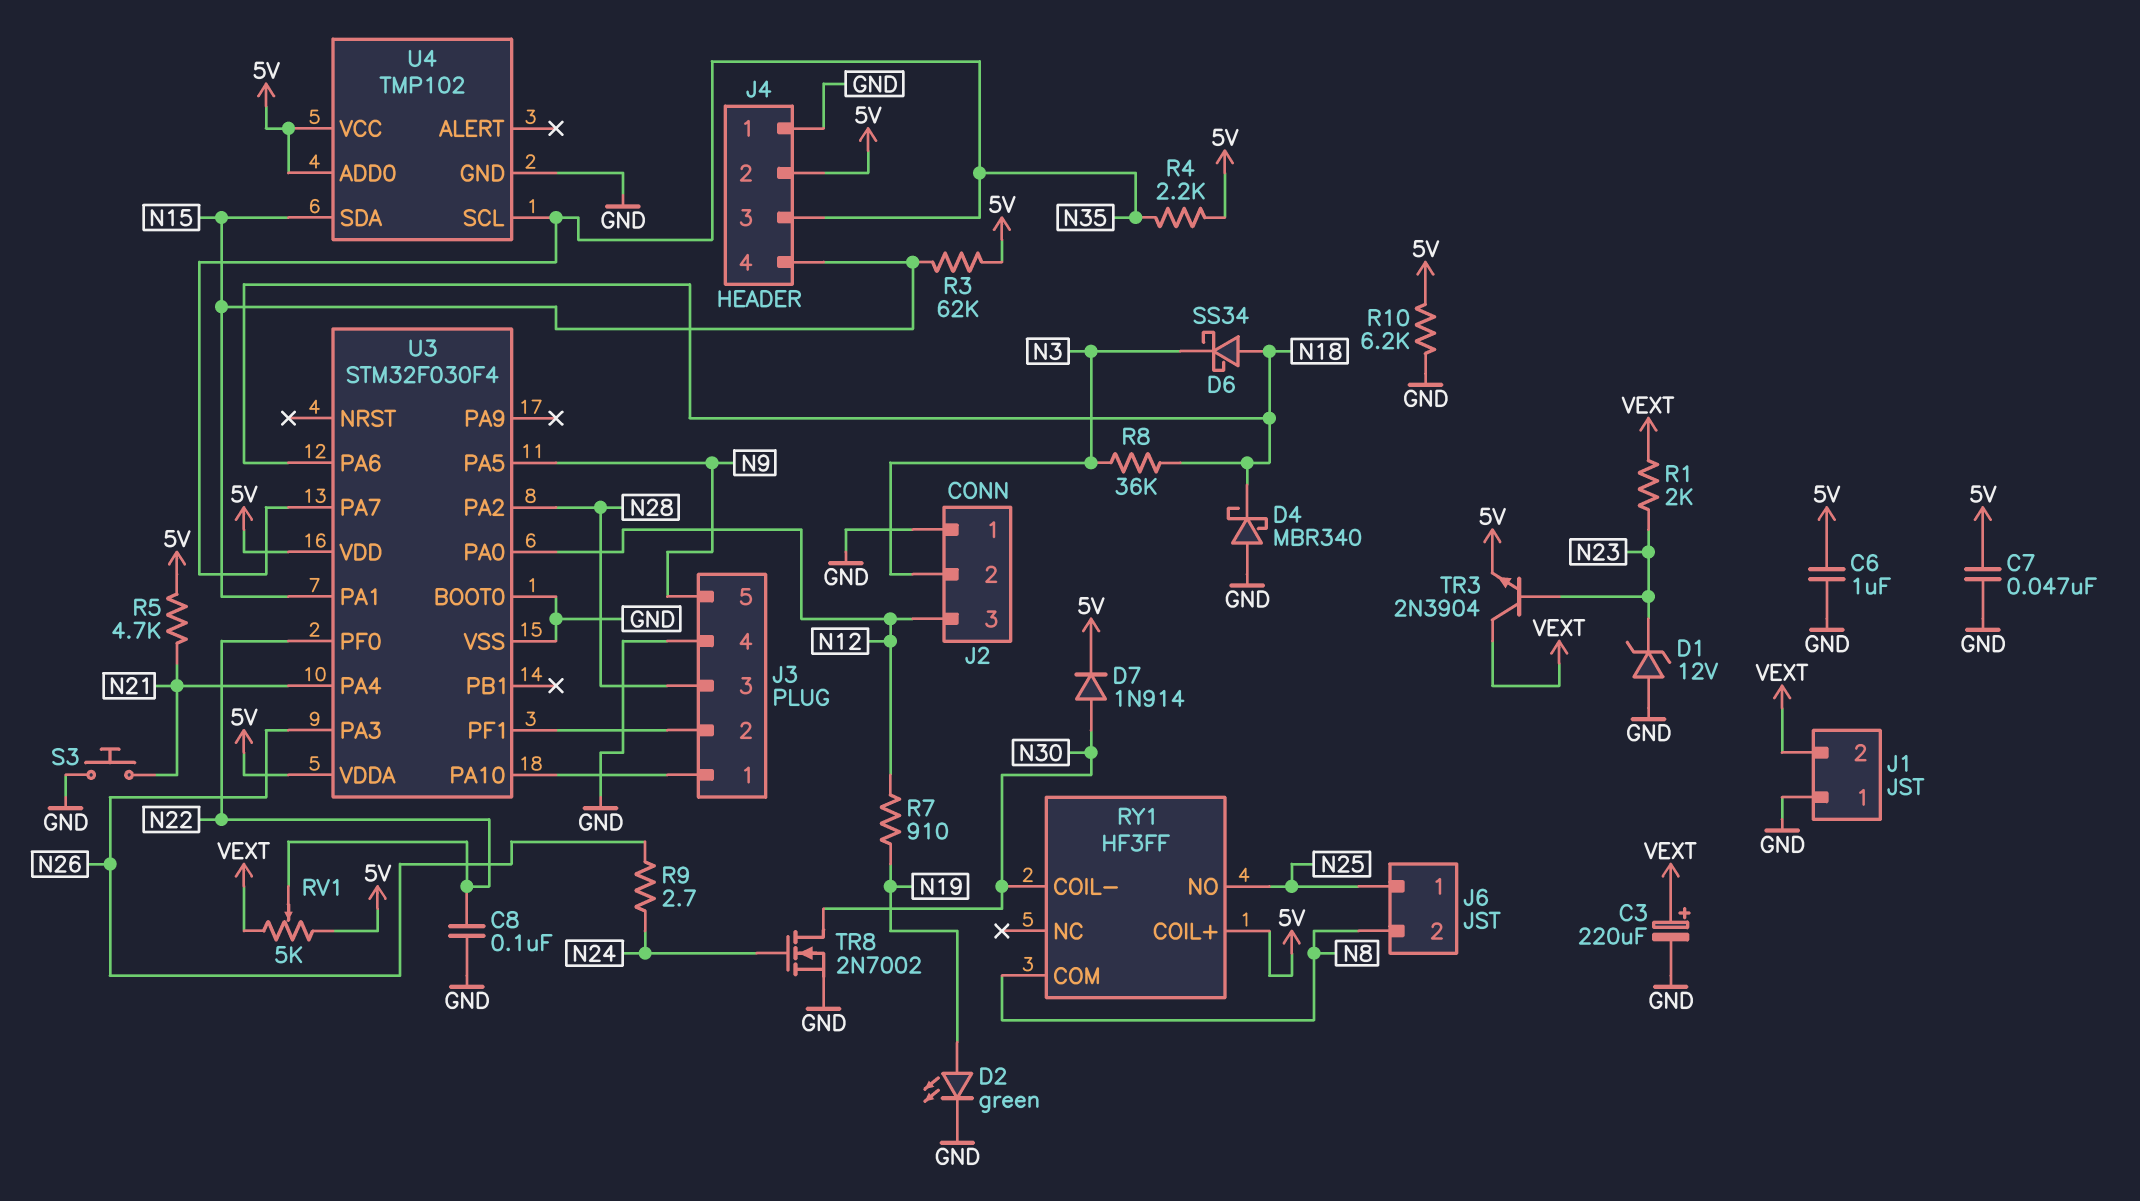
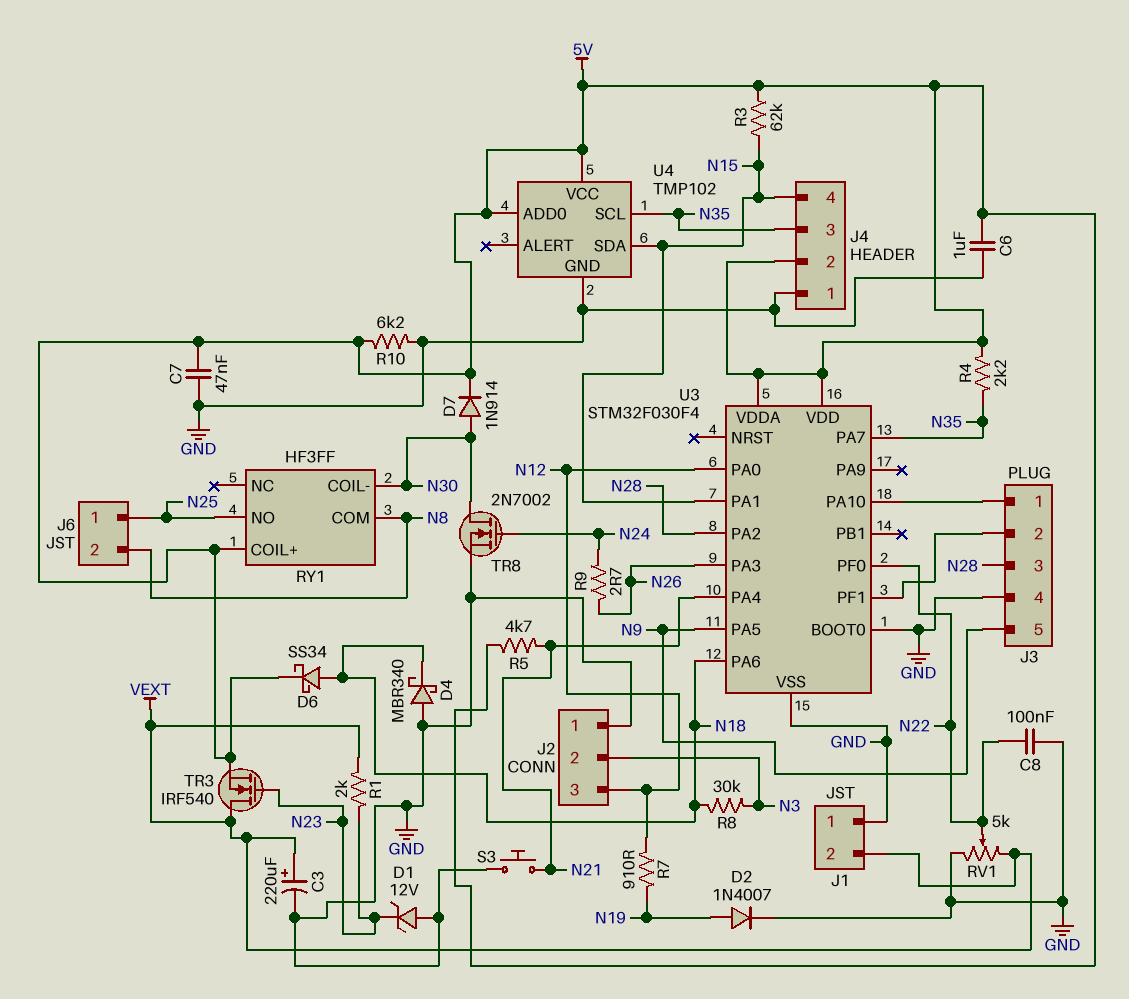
D2: LED green (A N19, K GND) -> diode 1N4007 (A N19, K GND)
D6: schottky SS34 (A N18, K N3) -> schottky SS34 (A N18, K 5V)
R8: 36k (N3, N18) -> 30k (N3, N18)
RV1: 5k (5V, VEXT, wiper N22) -> 5k (GND, VEXT, wiper N22)
TR3: NPN 2N3904 (B N23, C VEXT, E 5V) -> NMOS IRF540 (G N23, D VEXT, S 5V)

